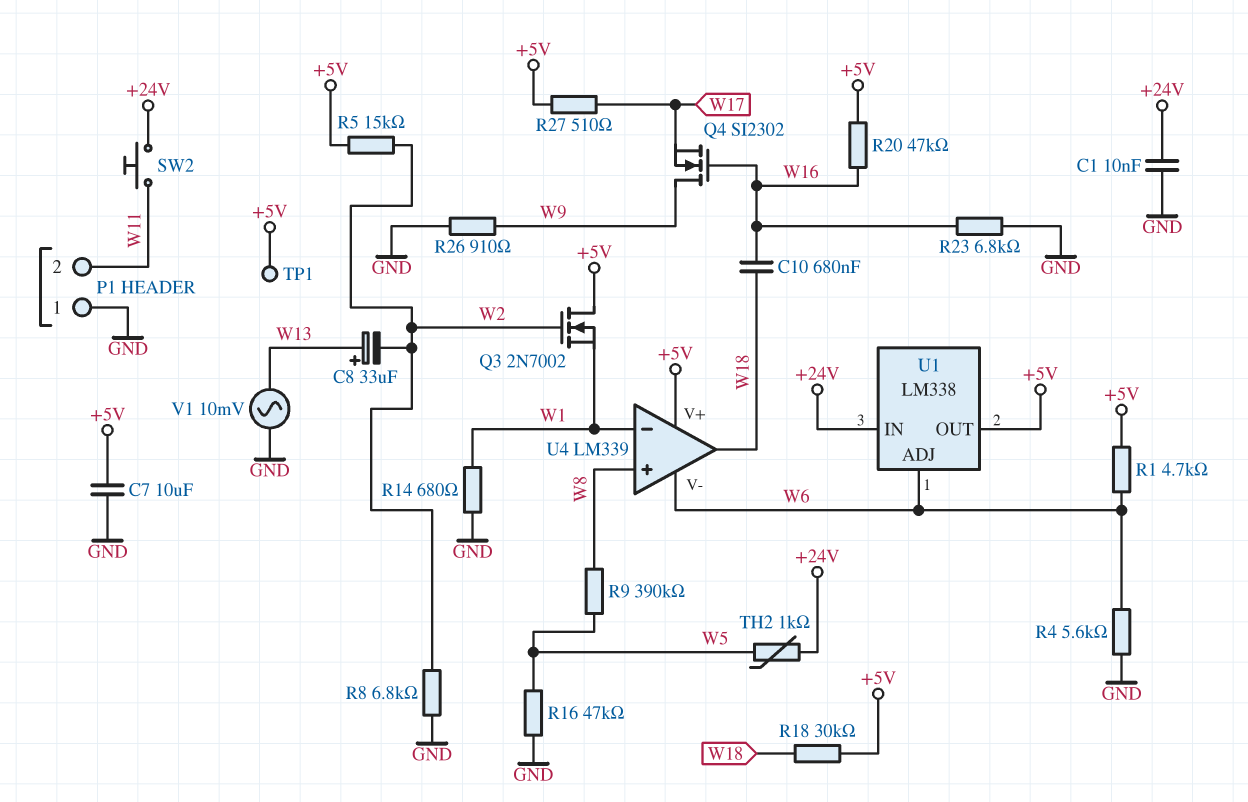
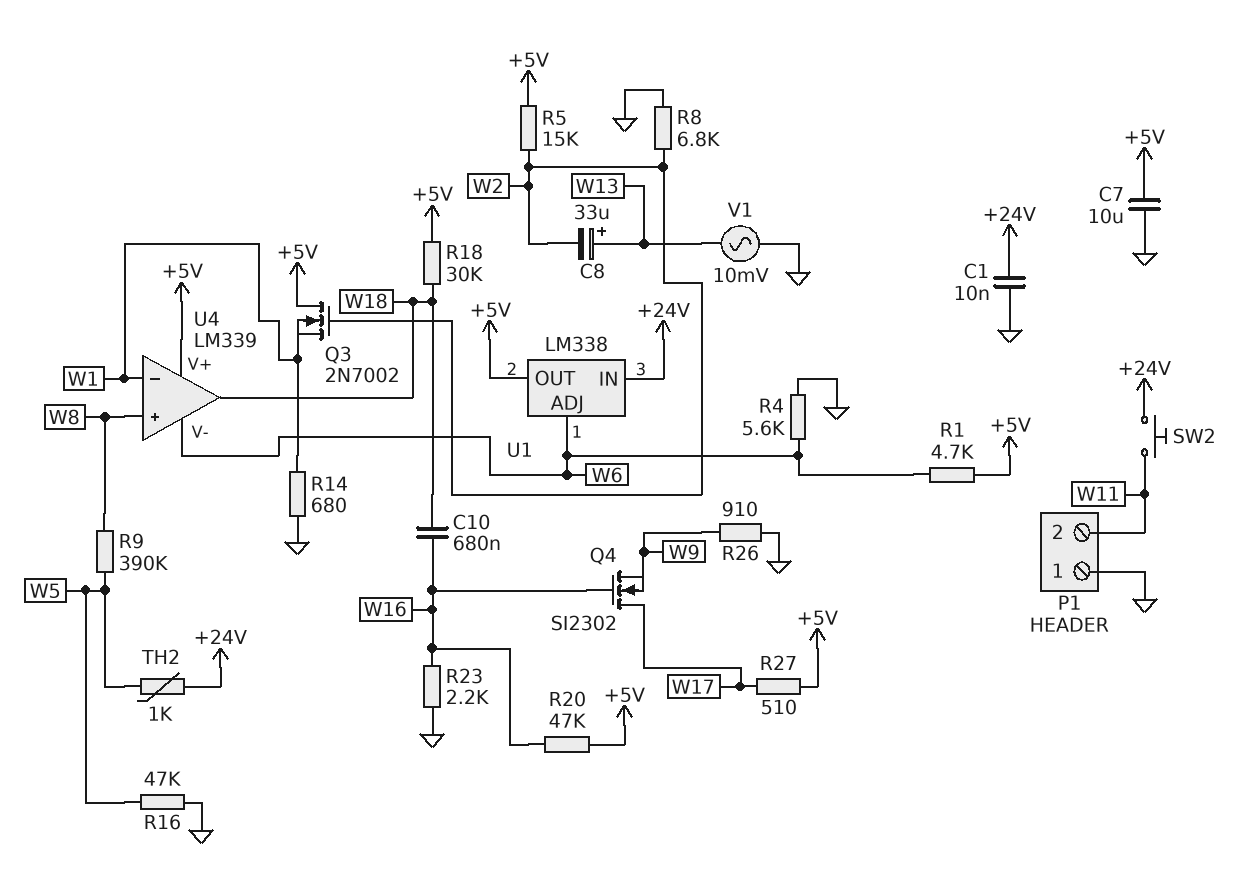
Q4: NMOS SI2302 (G W16, D W9, S W17) -> NMOS SI2302 (G W16, D W17, S W9)
R23: 6.8k (GND, W16) -> 2.2k (GND, W16)
TP1: test point (+5V) -> none

